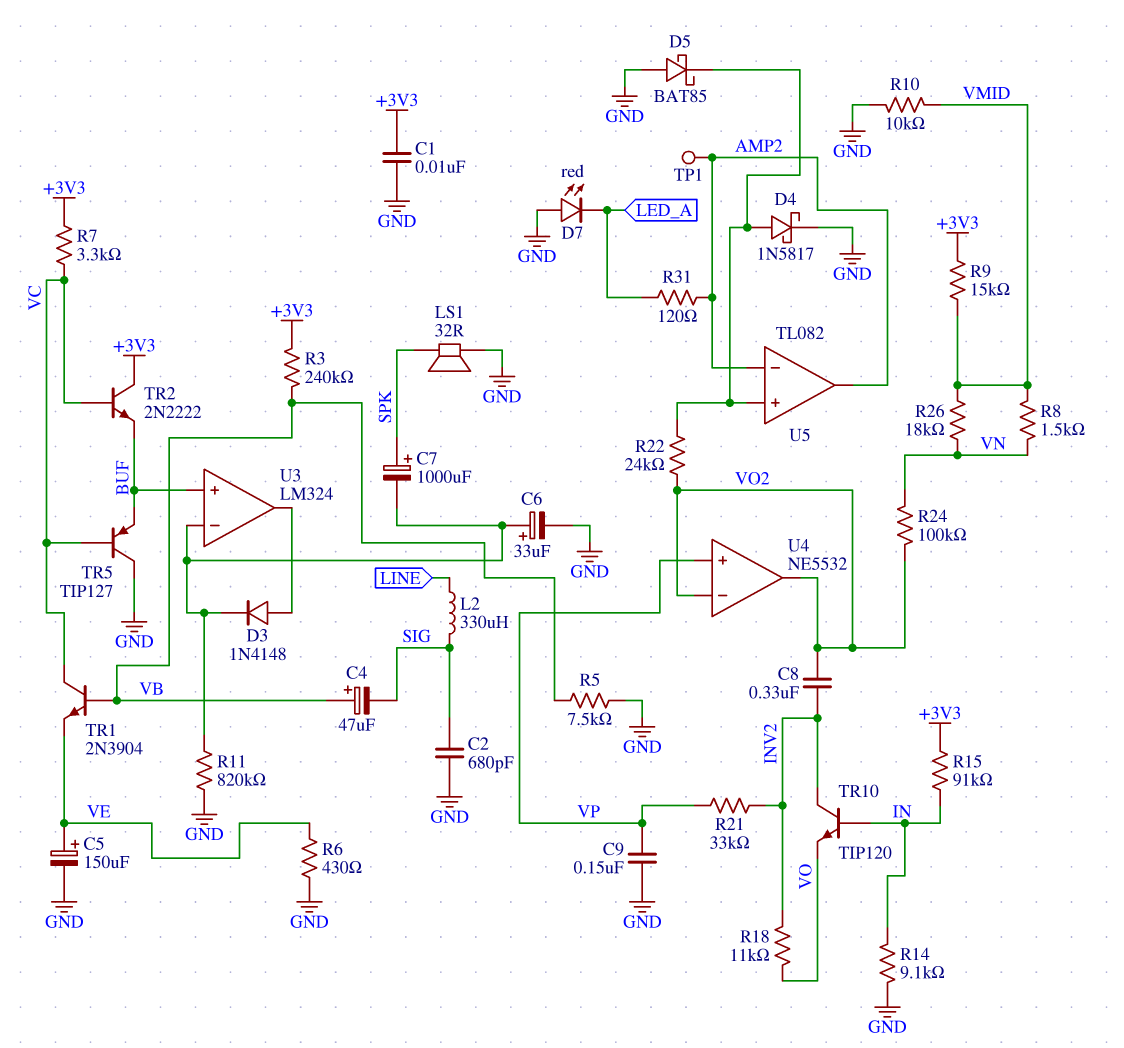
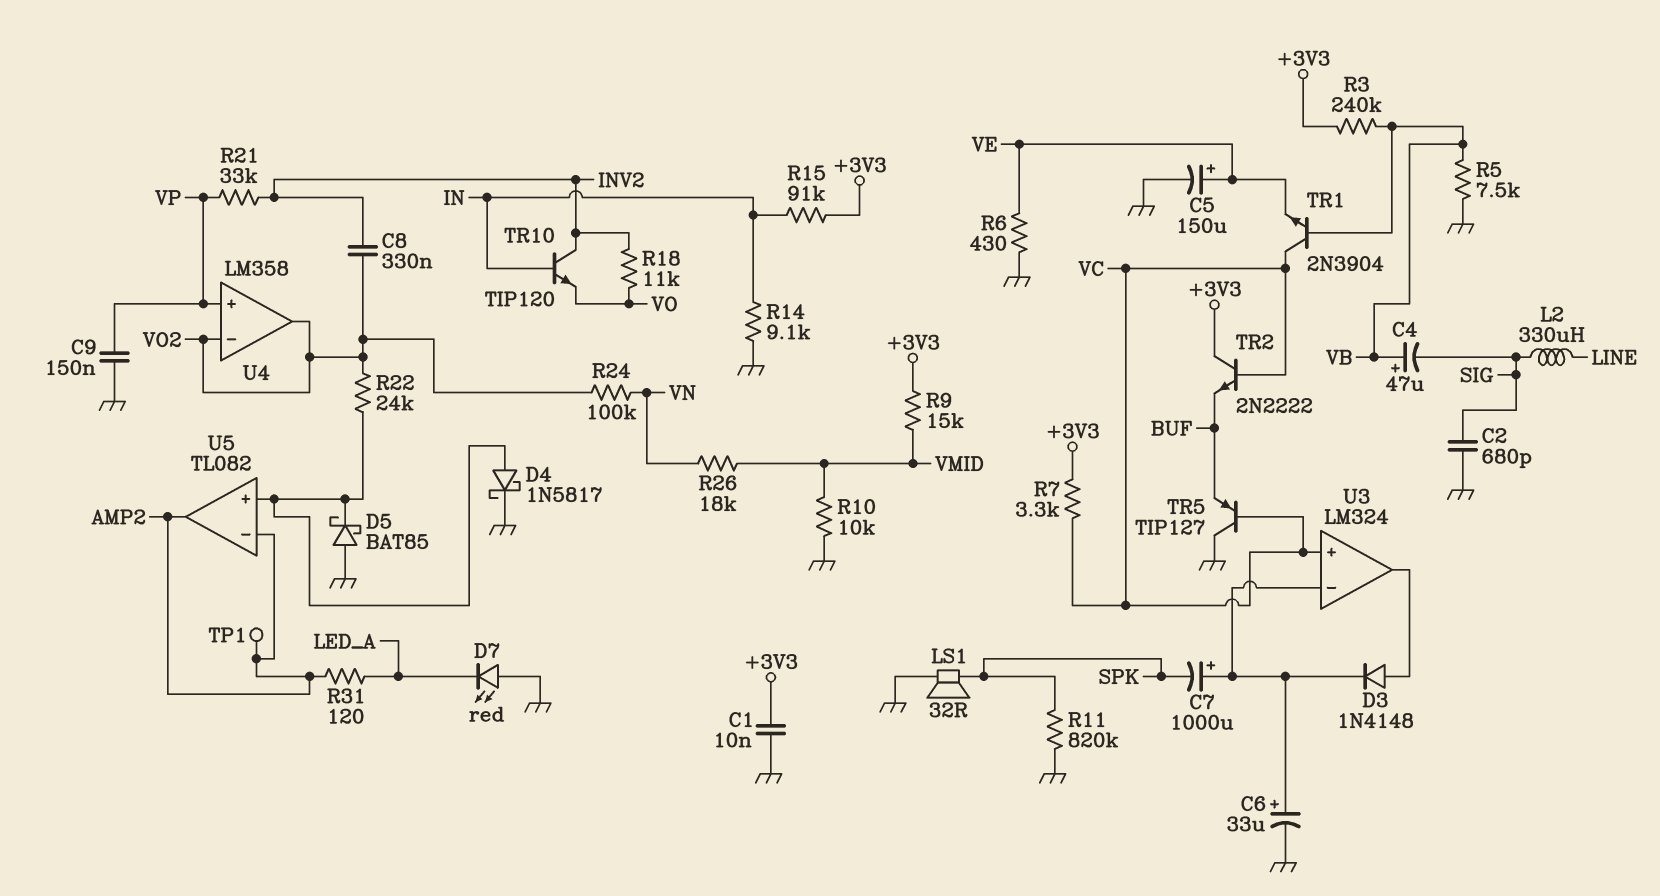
C7: 1000uF (plus SPK, minus U3/in-) -> 1000uF (plus U3/in-, minus SPK)
R8: 1.5k (VMID, VN) -> none
R11: 820k (GND, U3/in-) -> 820k (GND, SPK)
U3 pin in+: BUF -> VC
U4: NE5532 -> LM358

